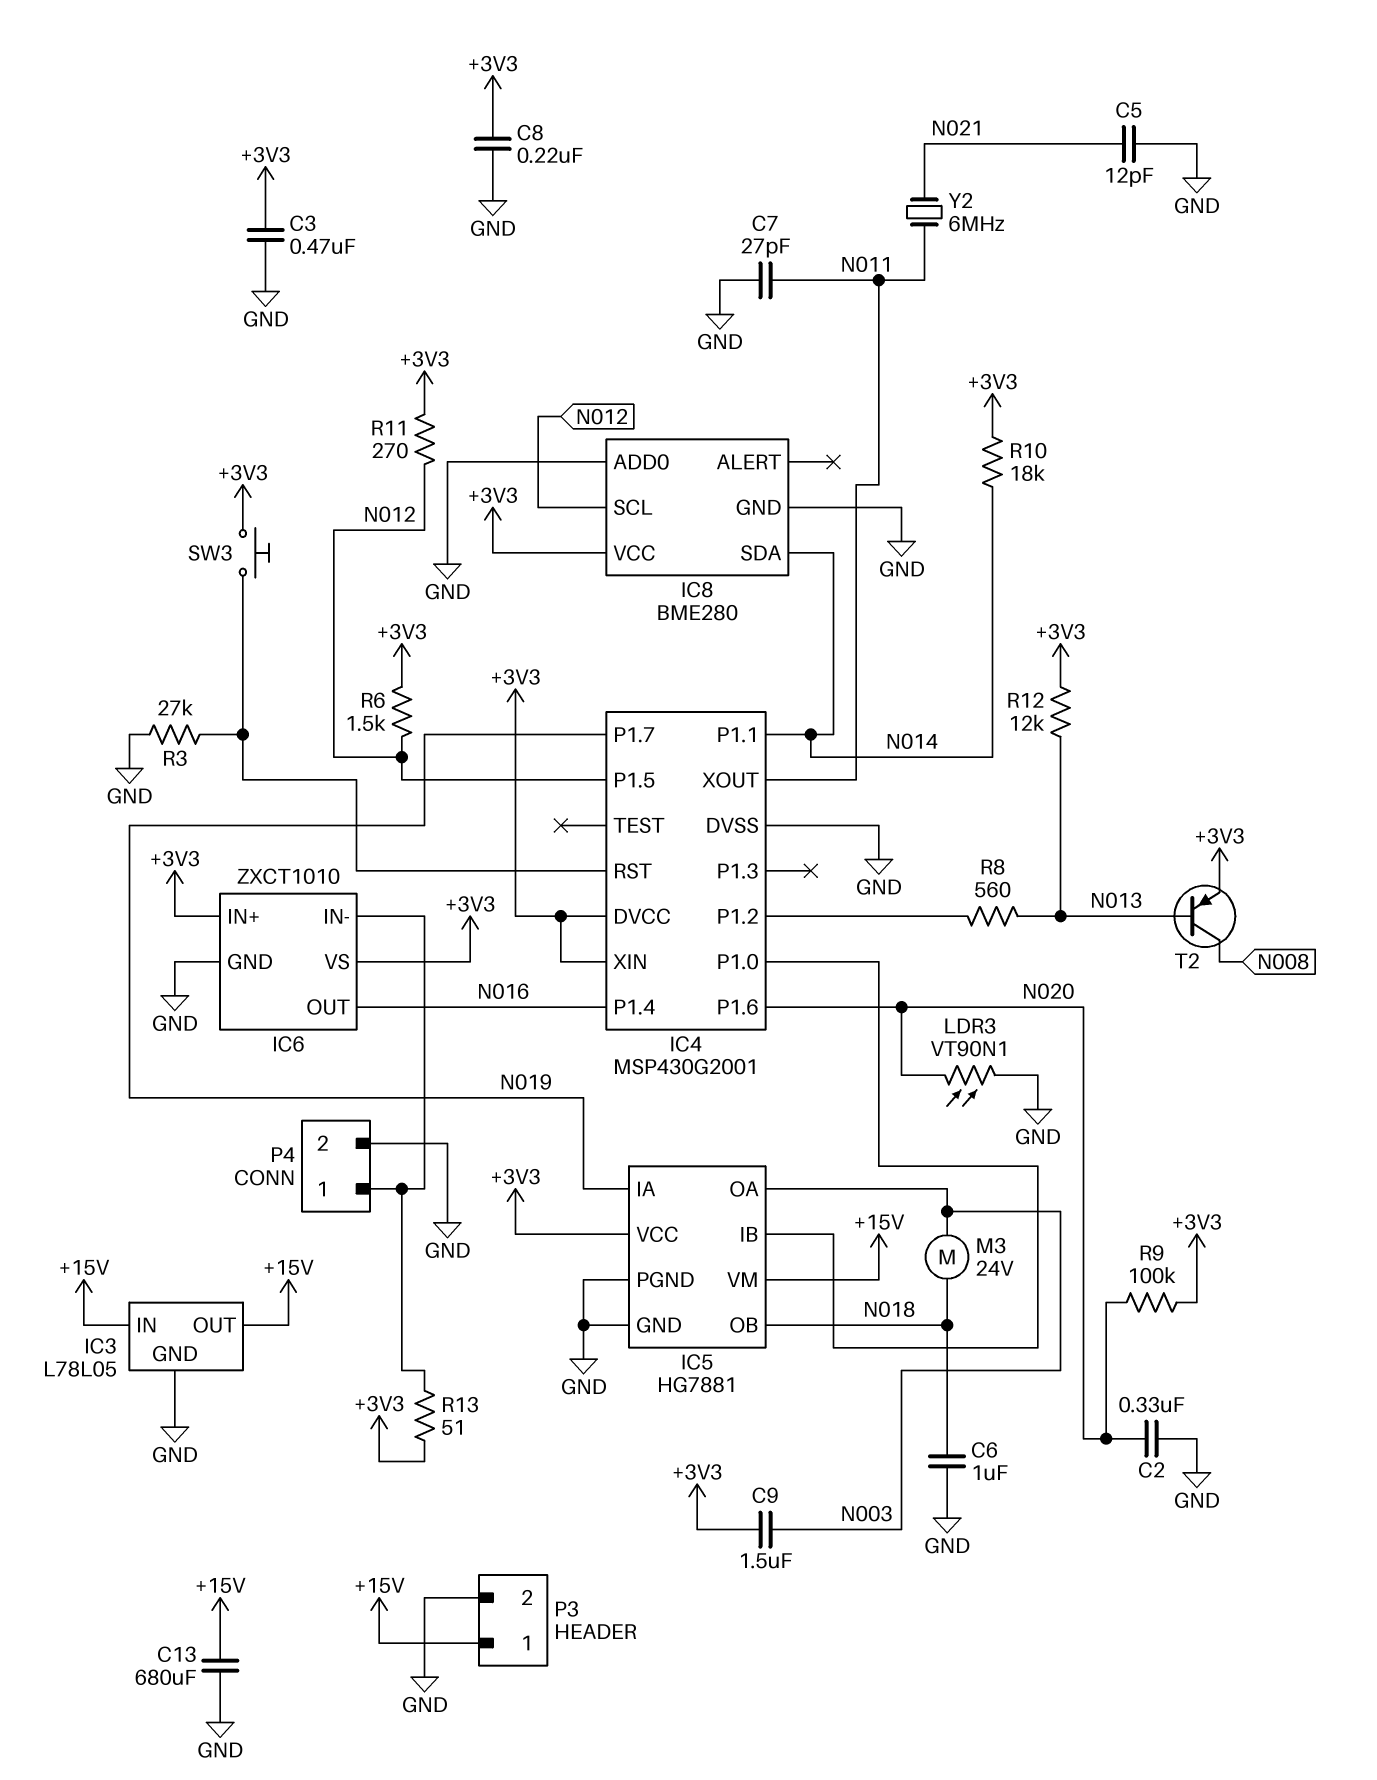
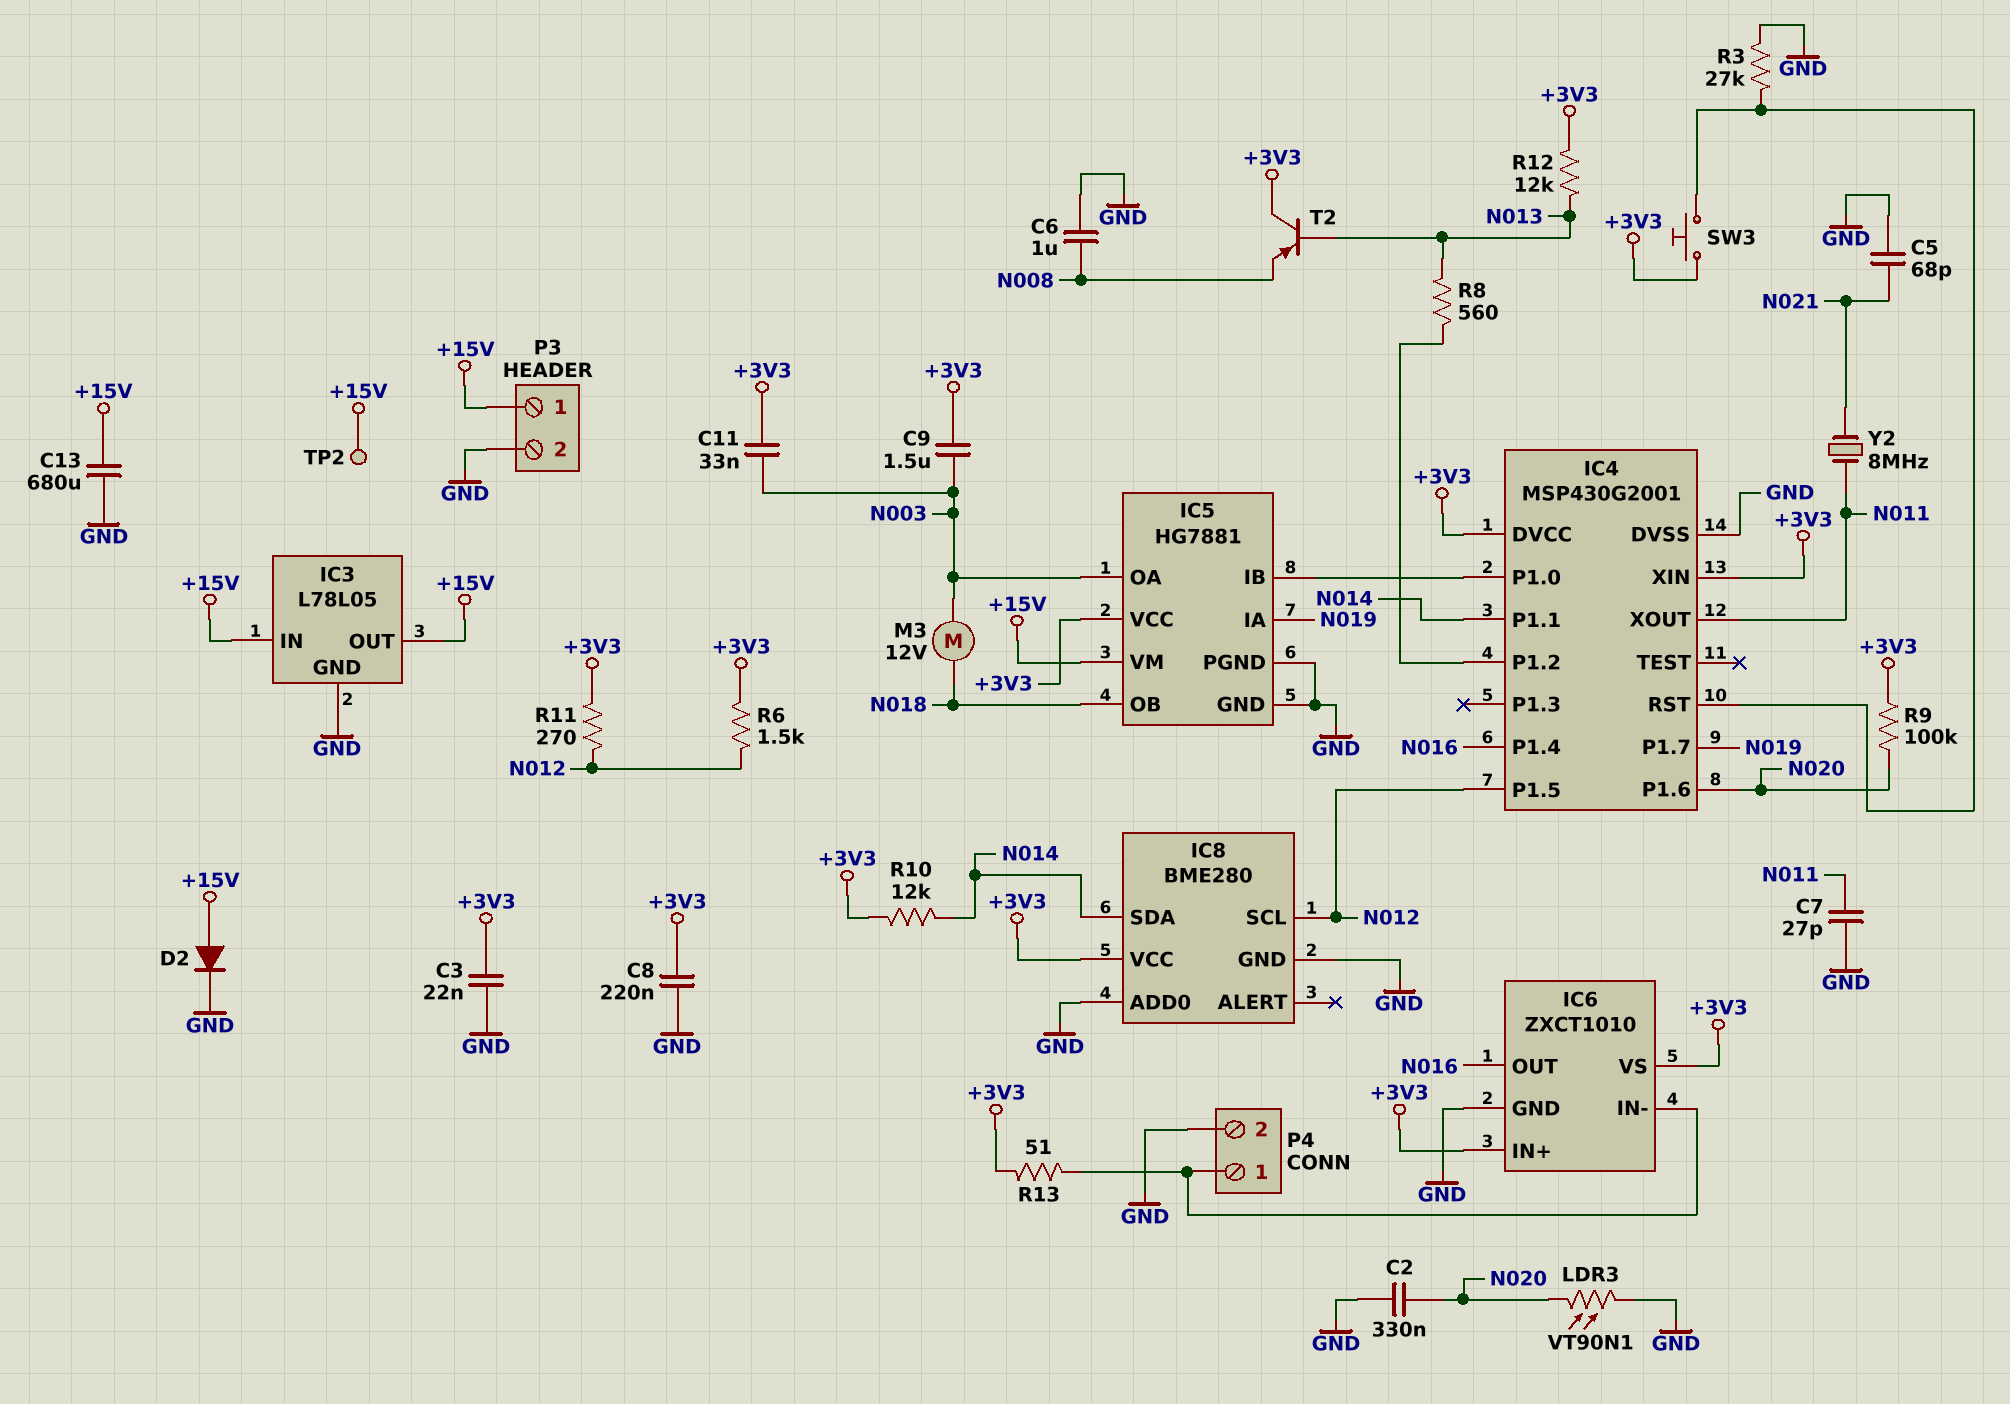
C3: 470nF (+3V3, GND) -> 22nF (+3V3, GND)
C5: 12pF (GND, N021) -> 68pF (GND, N021)
C6: 1uF (GND, N018) -> 1uF (GND, N008)
C11: none -> 33nF (+3V3, N003)
D2: none -> diode (A +15V, K GND)
M3: motor 24V (N003, N018) -> motor 12V (N003, N018)
R10: 18k (+3V3, N014) -> 12k (+3V3, N014)
T2: PNP (B N013, C N008, E +3V3) -> PNP (B N013, C +3V3, E N008)
TP2: none -> test point (+15V)
Y2: 6MHz (N011, N021) -> 8MHz (N011, N021)

